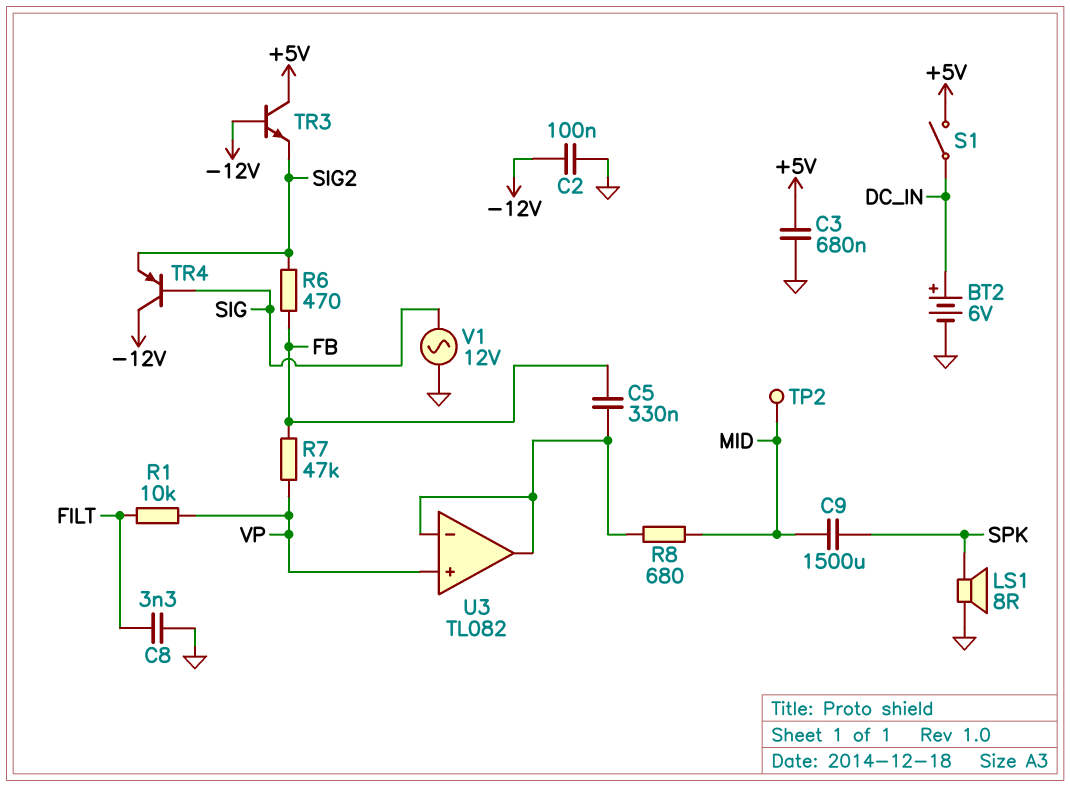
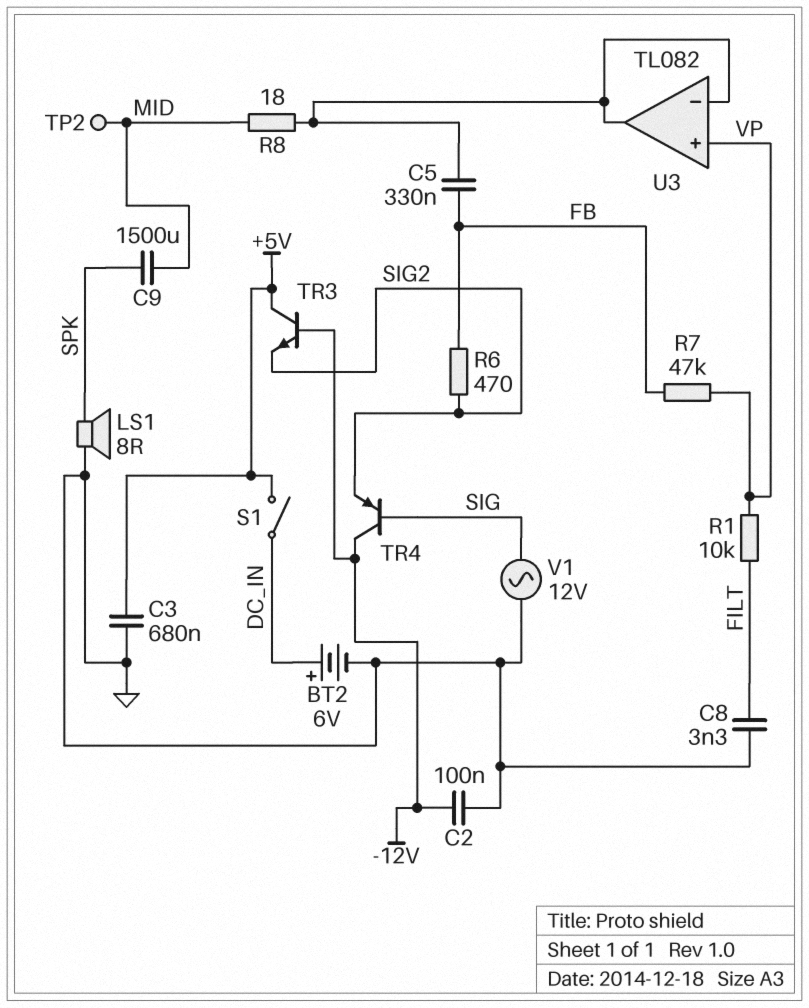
R8: 680 (MID, U3/in-) -> 18 (MID, U3/in-)

